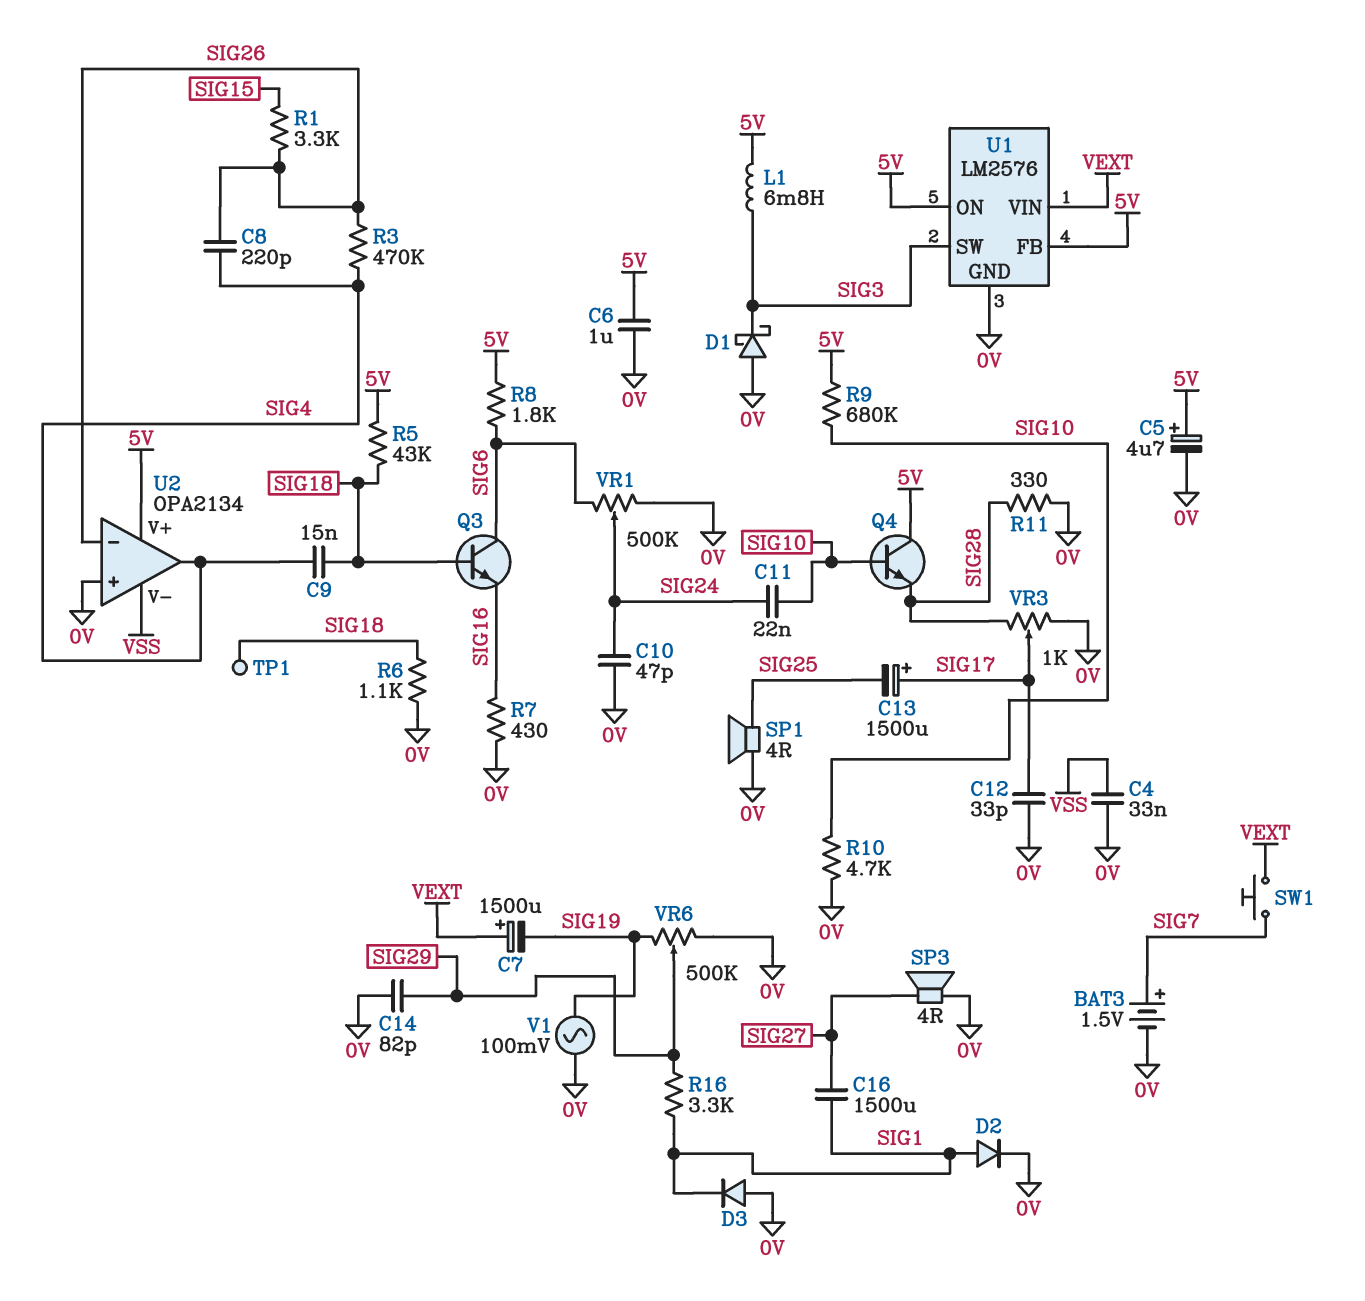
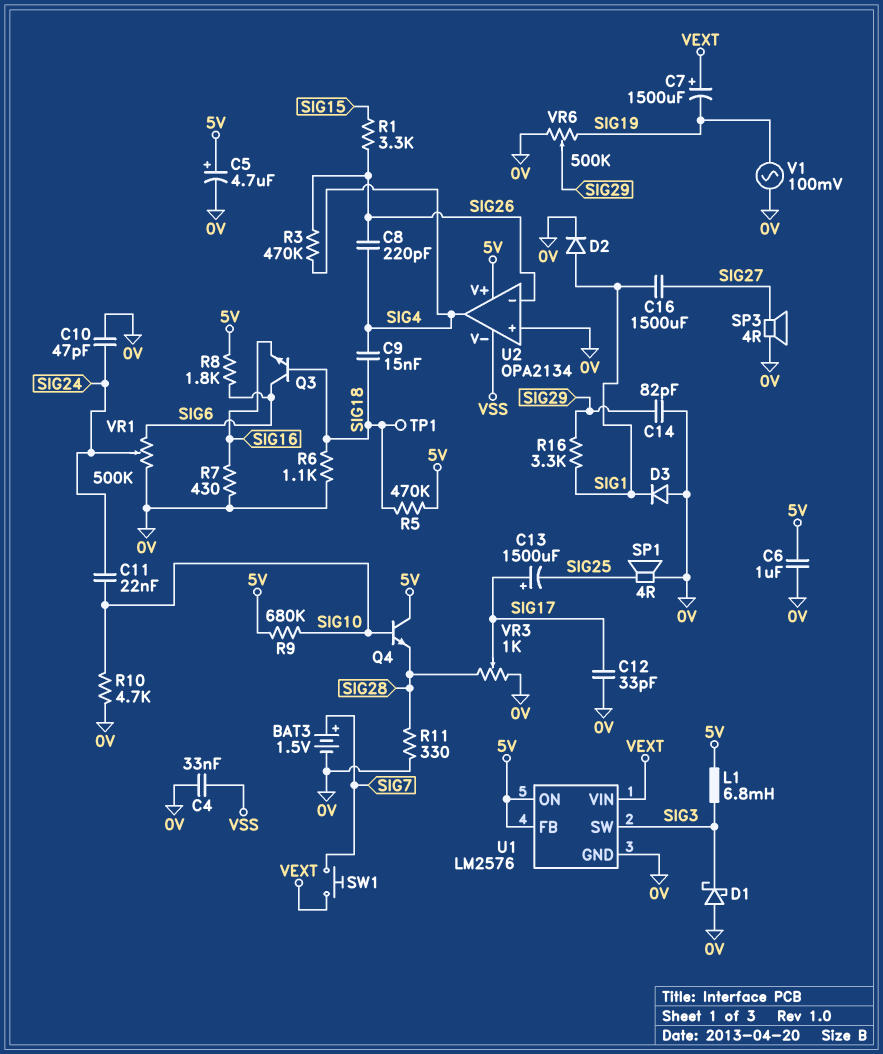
R5: 43k (5V, SIG18) -> 470k (5V, SIG18)

